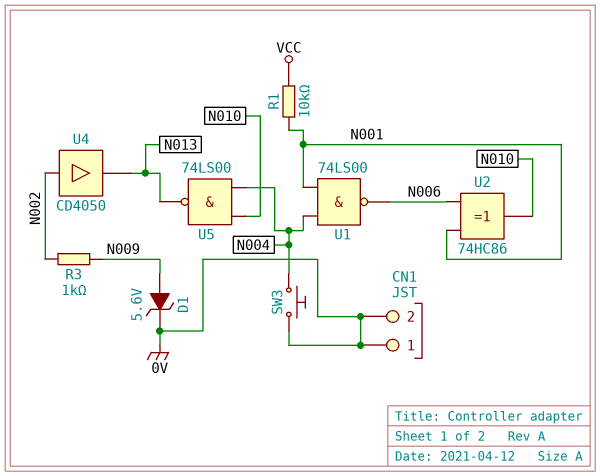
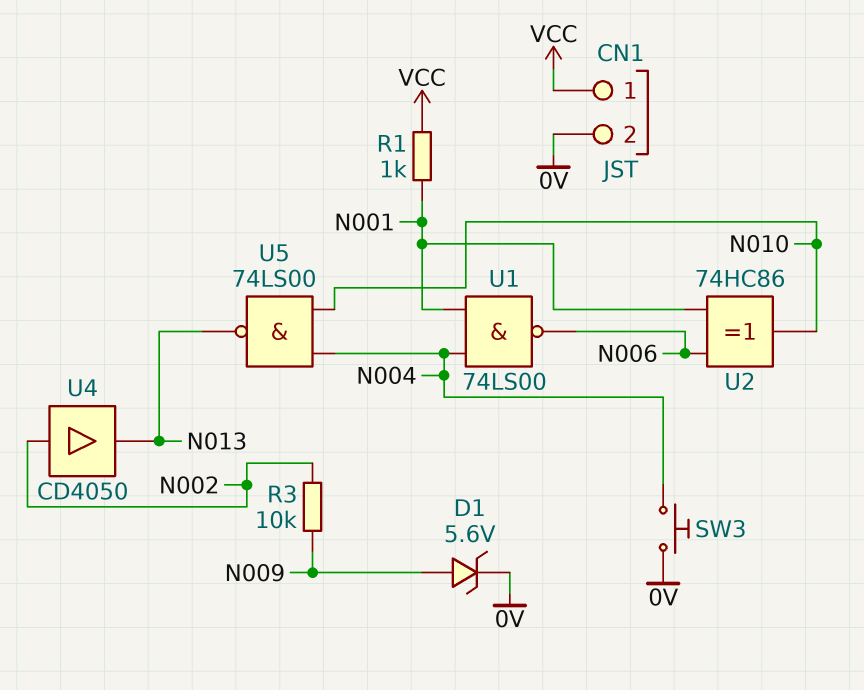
CN1 pin 1: 0V -> VCC
R1: 10k (N001, VCC) -> 1k (N001, VCC)
R3: 1k (N002, N009) -> 10k (N002, N009)

